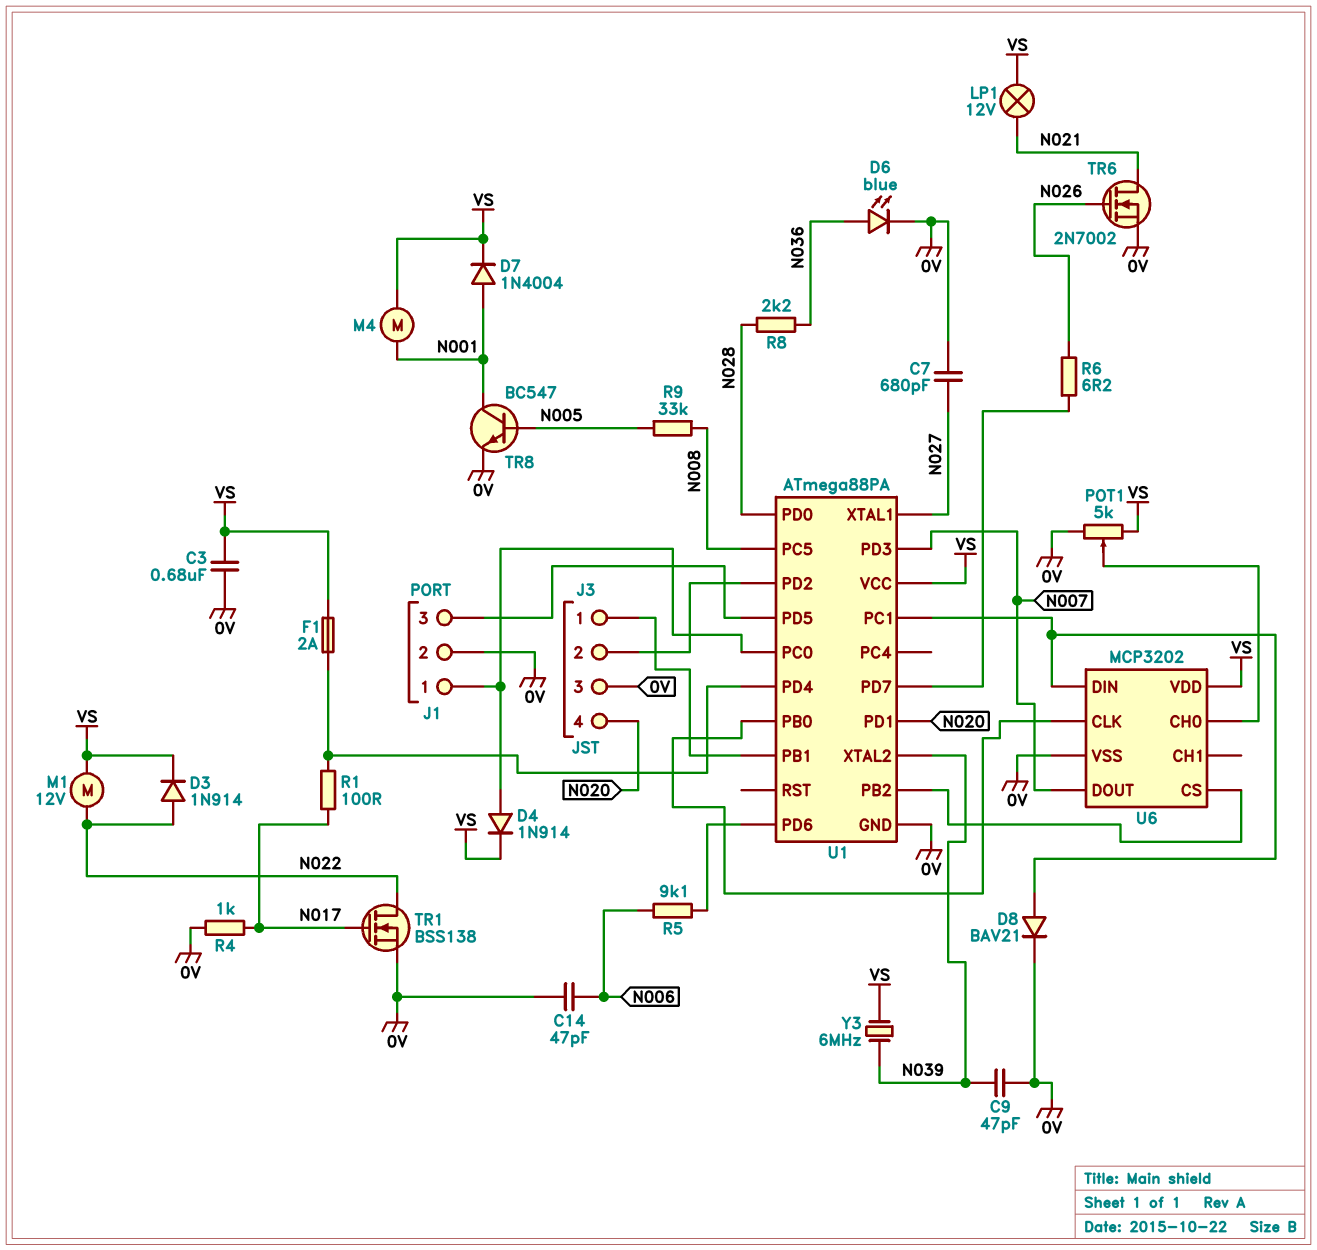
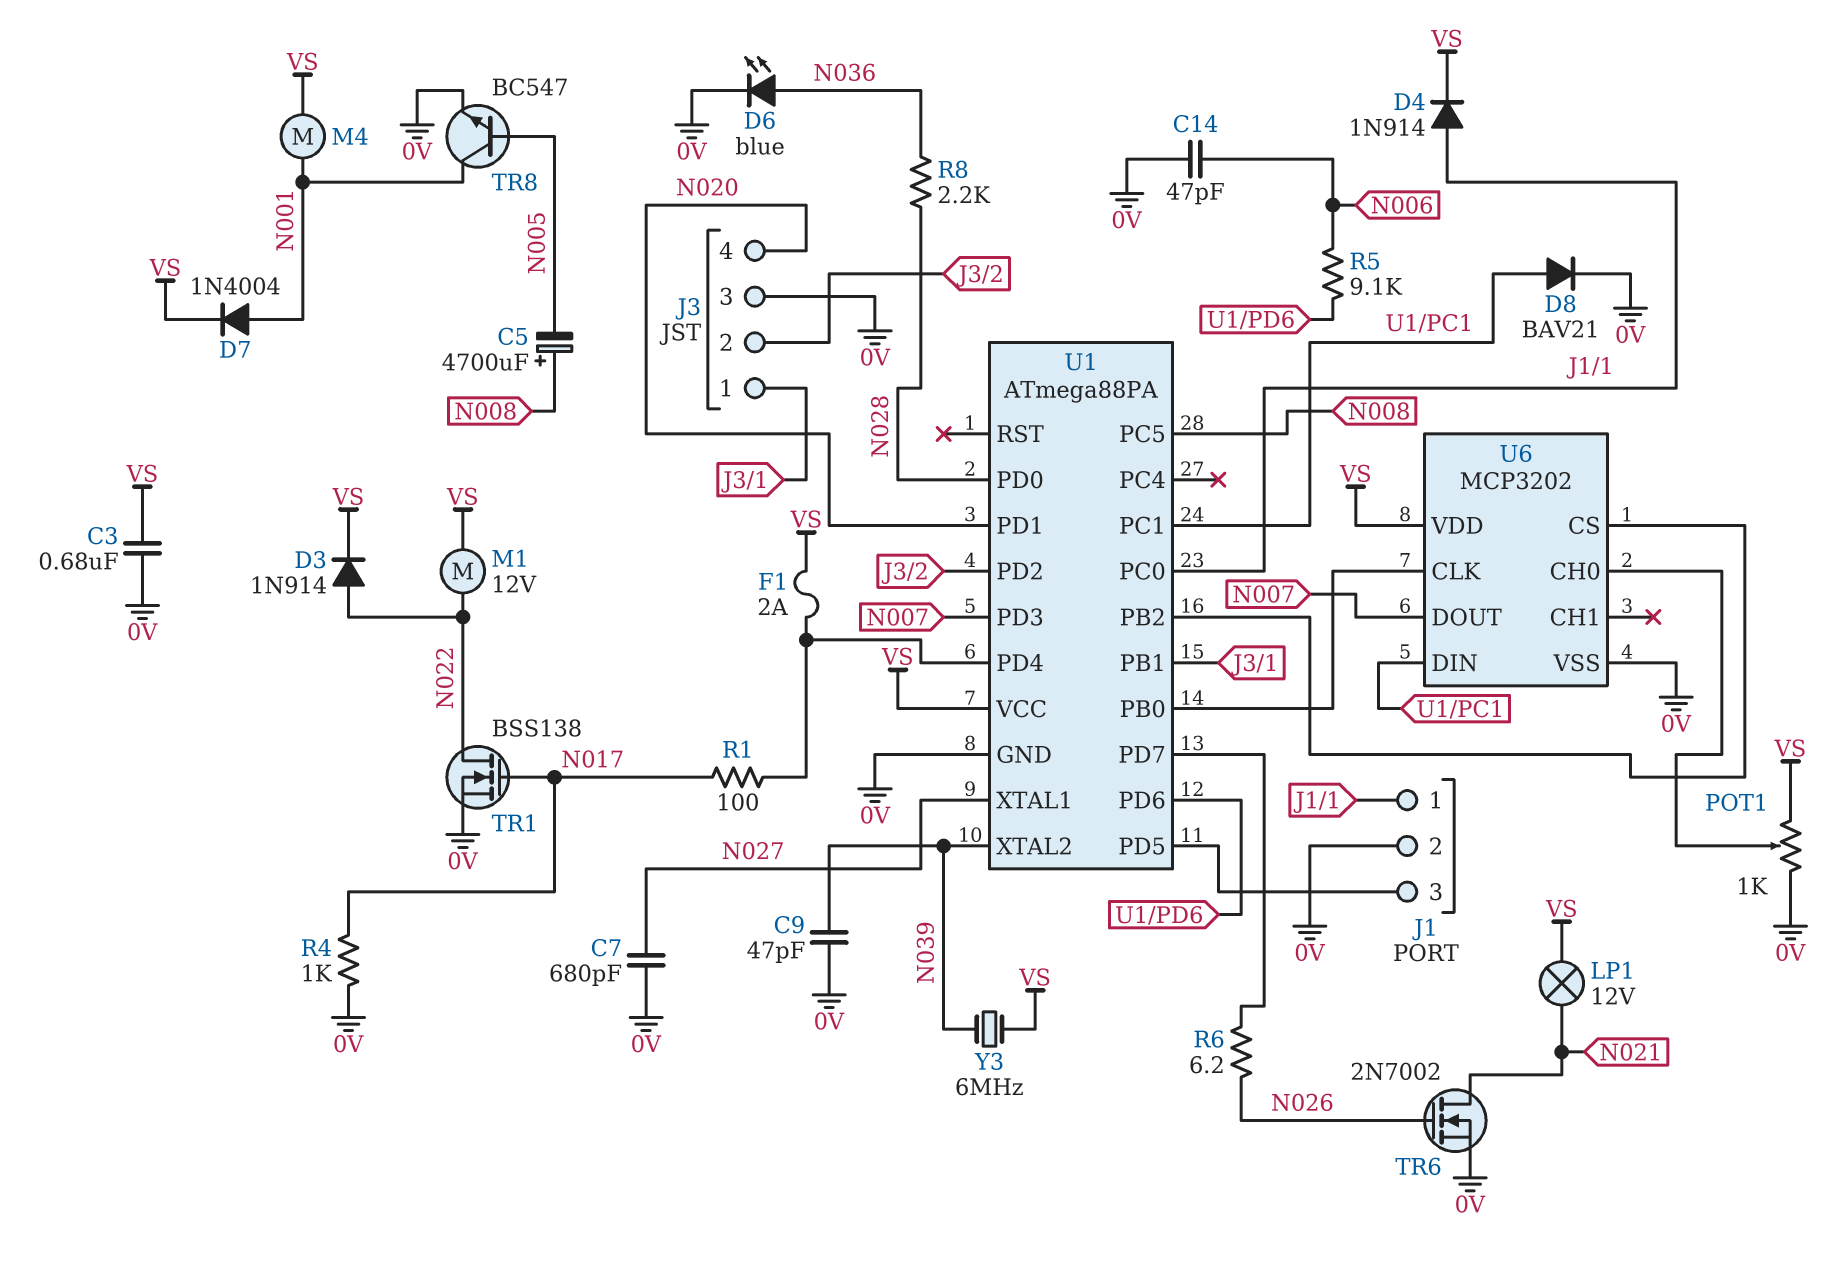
C5: none -> 4700uF (plus N008, minus N005)
POT1: 5k (0V, VS, wiper U6/CH0) -> 1k (0V, VS, wiper U6/CH0)
R9: 33k (N005, N008) -> none

